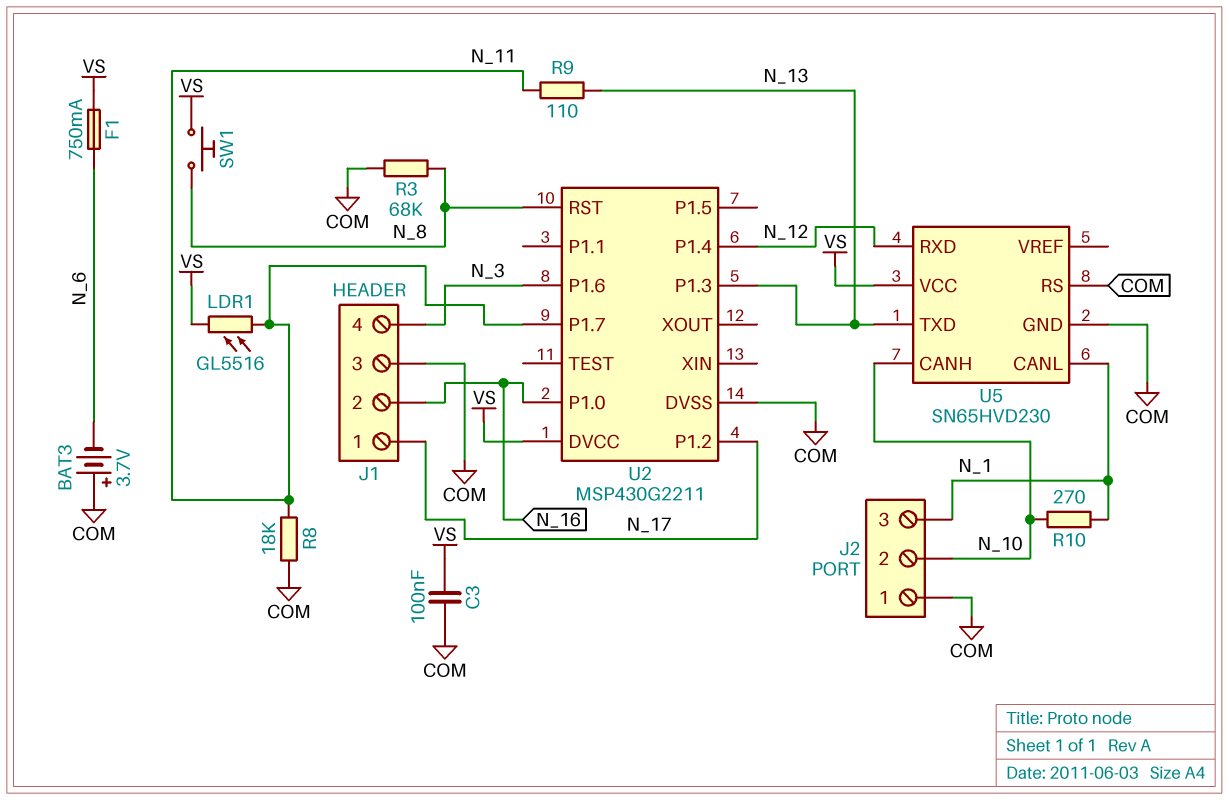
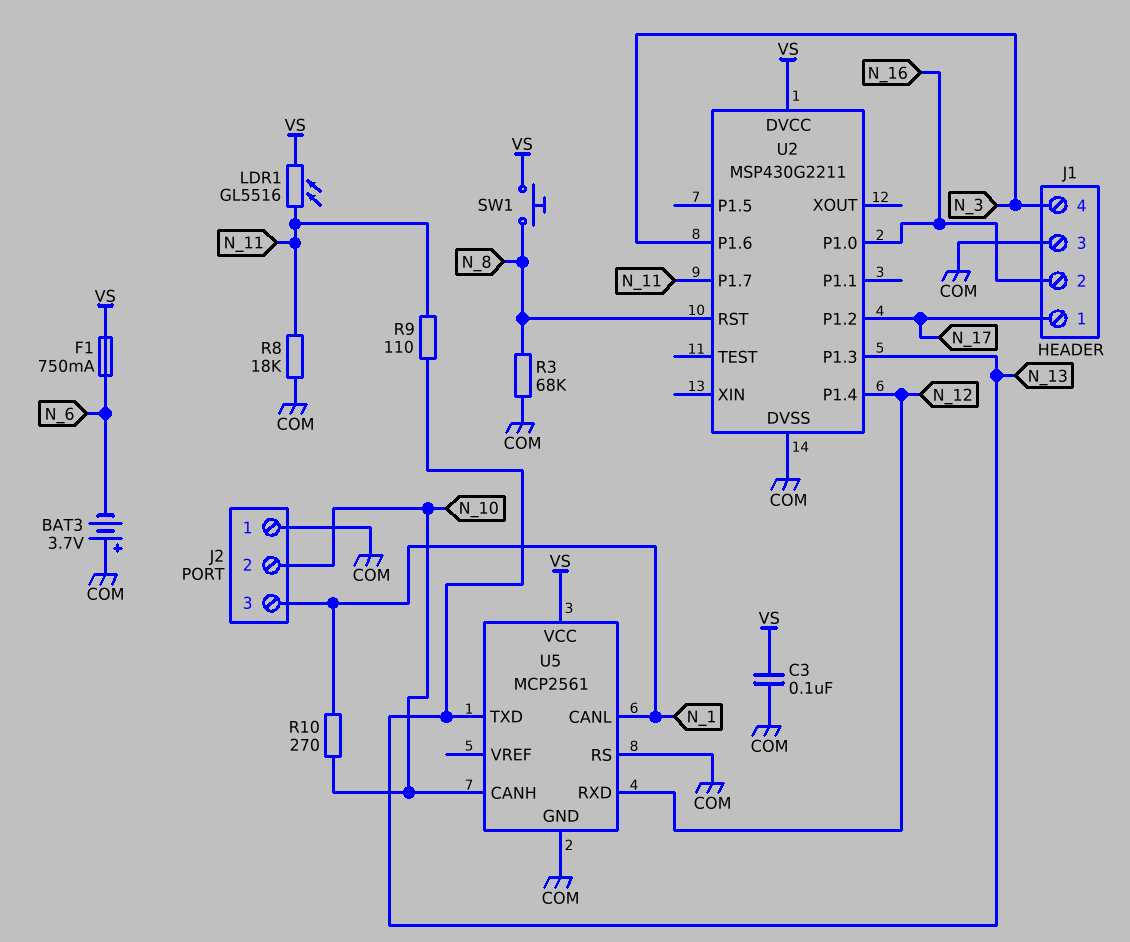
U5: SN65HVD230 -> MCP2561

